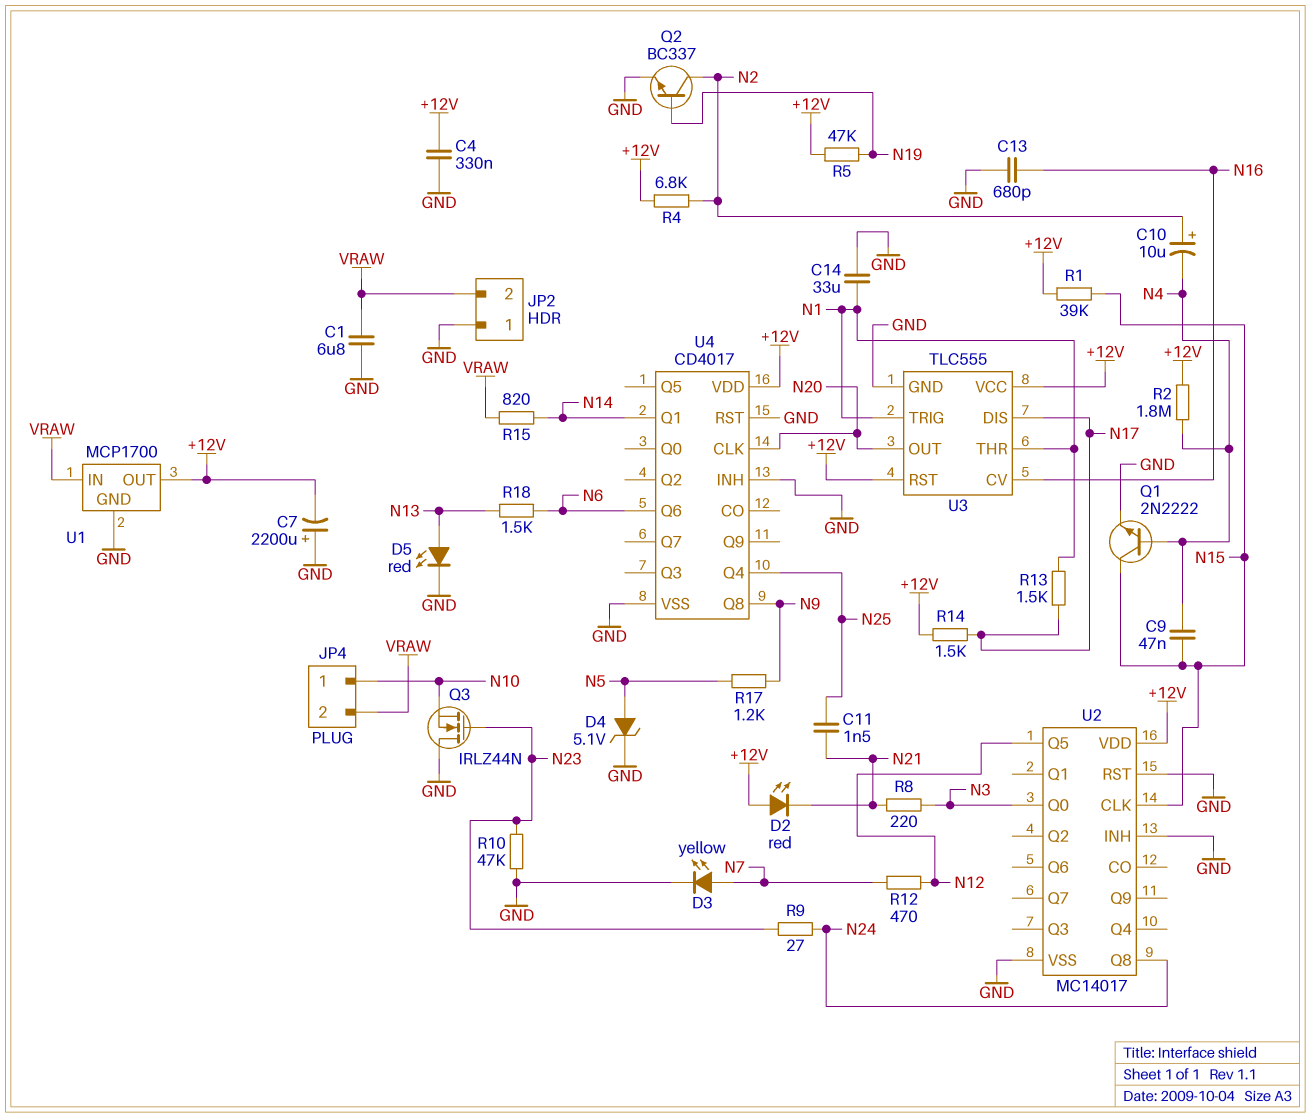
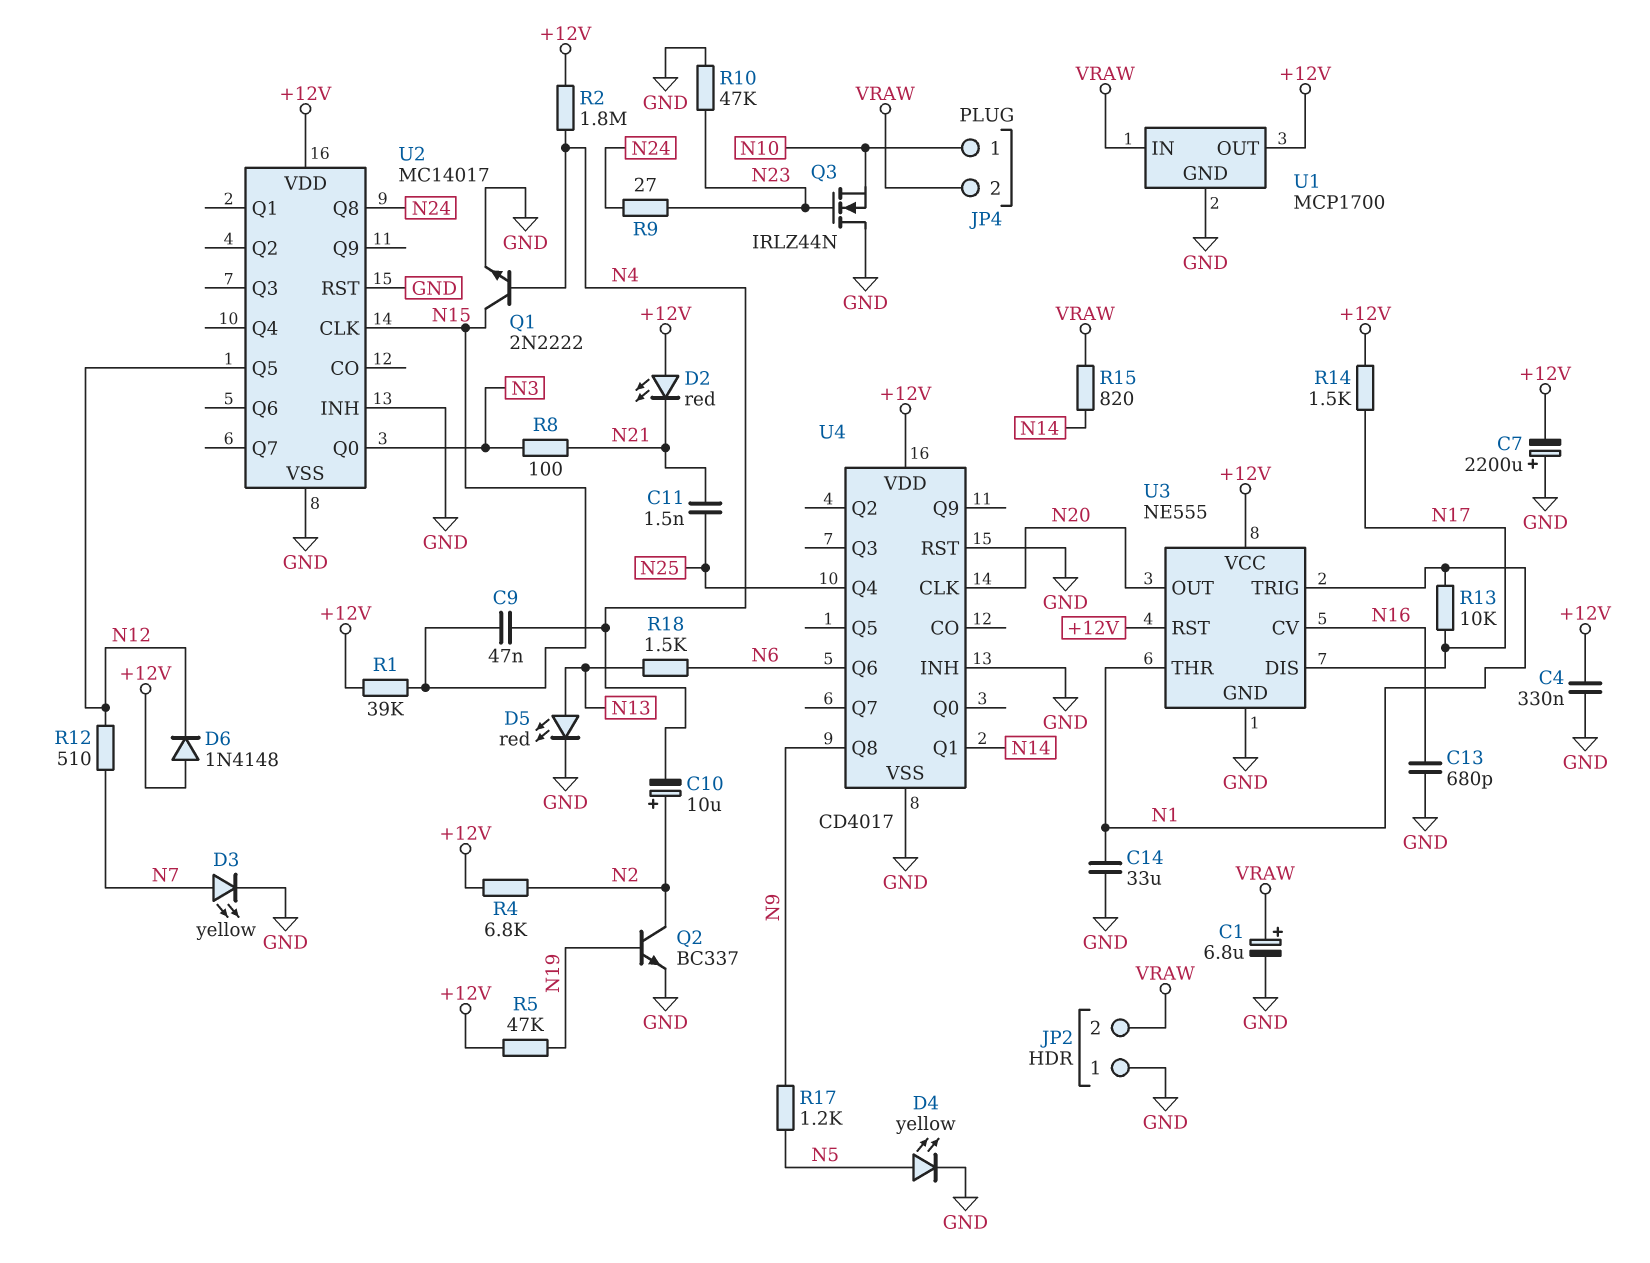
C1: 6.8uF (GND, VRAW) -> 6.8uF (plus VRAW, minus GND)
D4: zener 5.1V (A N5, K GND) -> LED yellow (A N5, K GND)
D6: none -> diode 1N4148 (A +12V, K N12)
R8: 220 (N3, N21) -> 100 (N3, N21)
R12: 470 (N7, N12) -> 510 (N7, N12)
R13: 1.5k (N1, N17) -> 10k (N1, N17)
U3: TLC555 -> NE555

